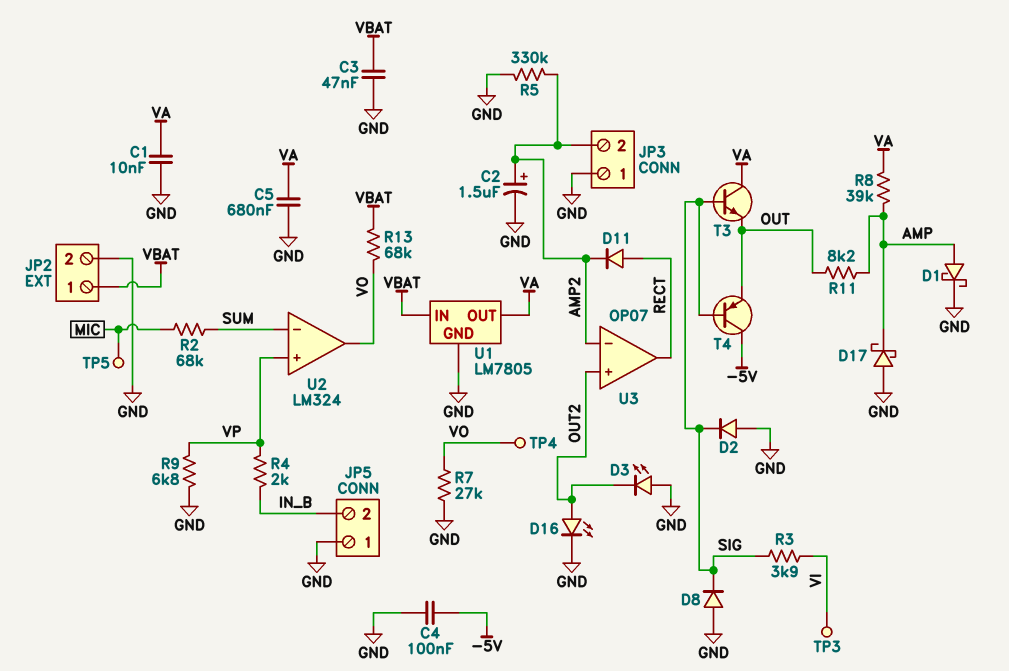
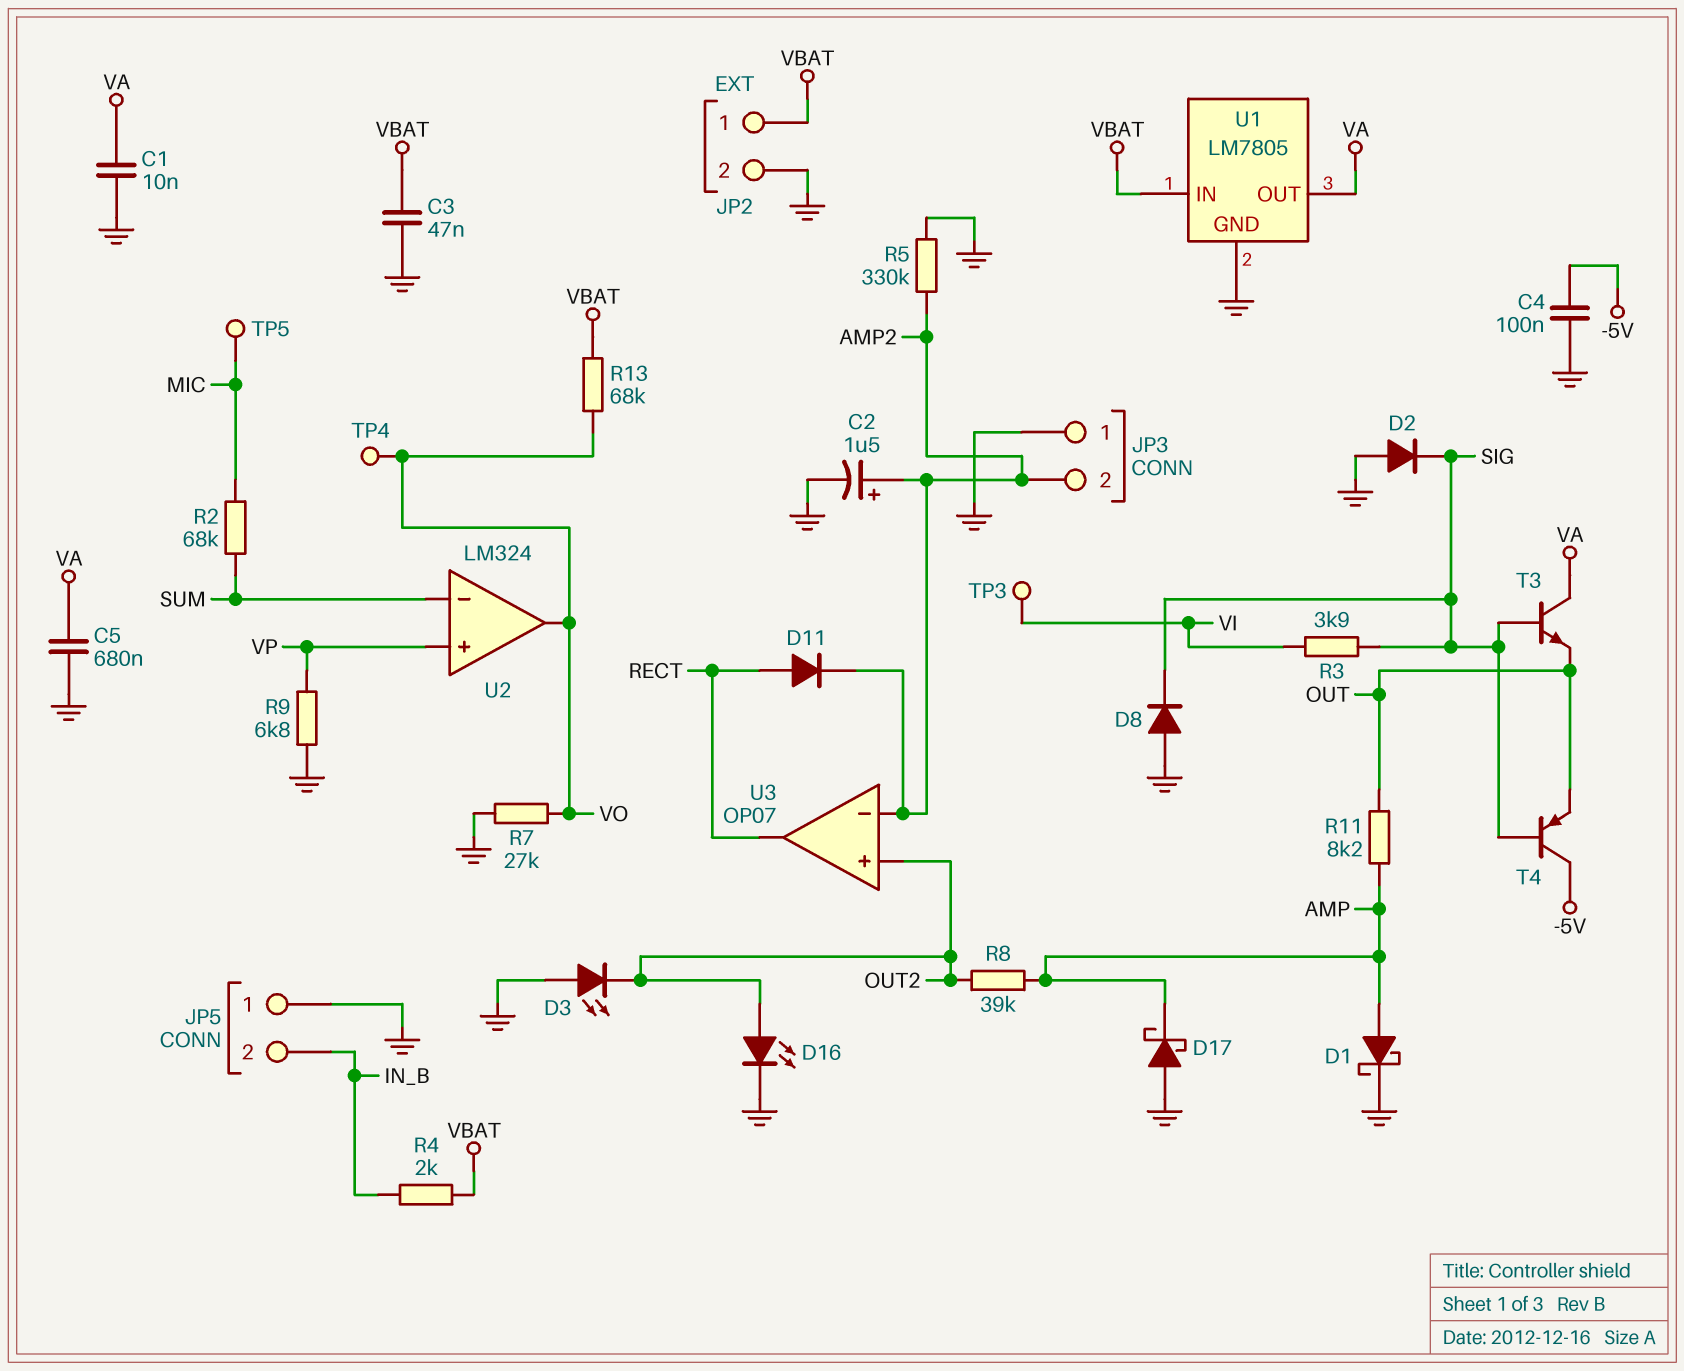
R4: 2k (IN_B, VP) -> 2k (IN_B, VBAT)
R8: 39k (AMP, VA) -> 39k (AMP, OUT2)

